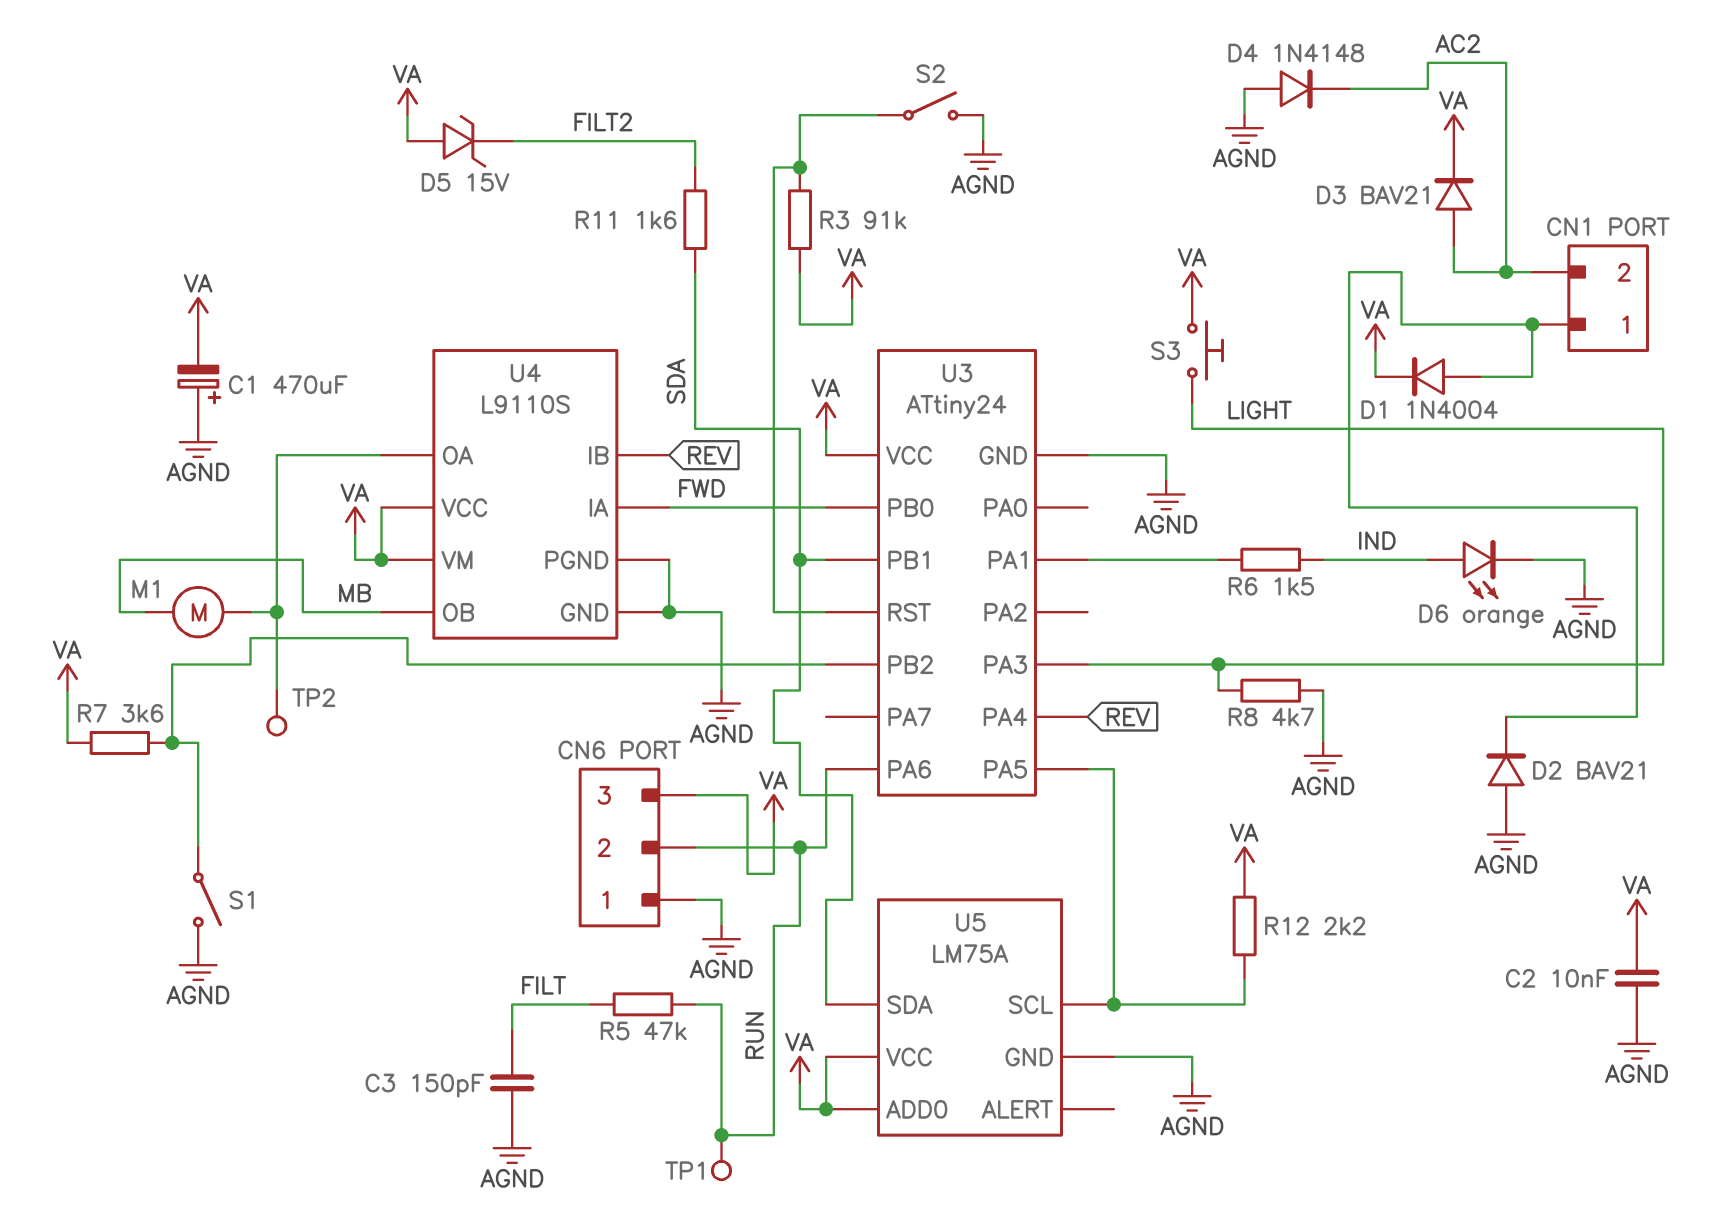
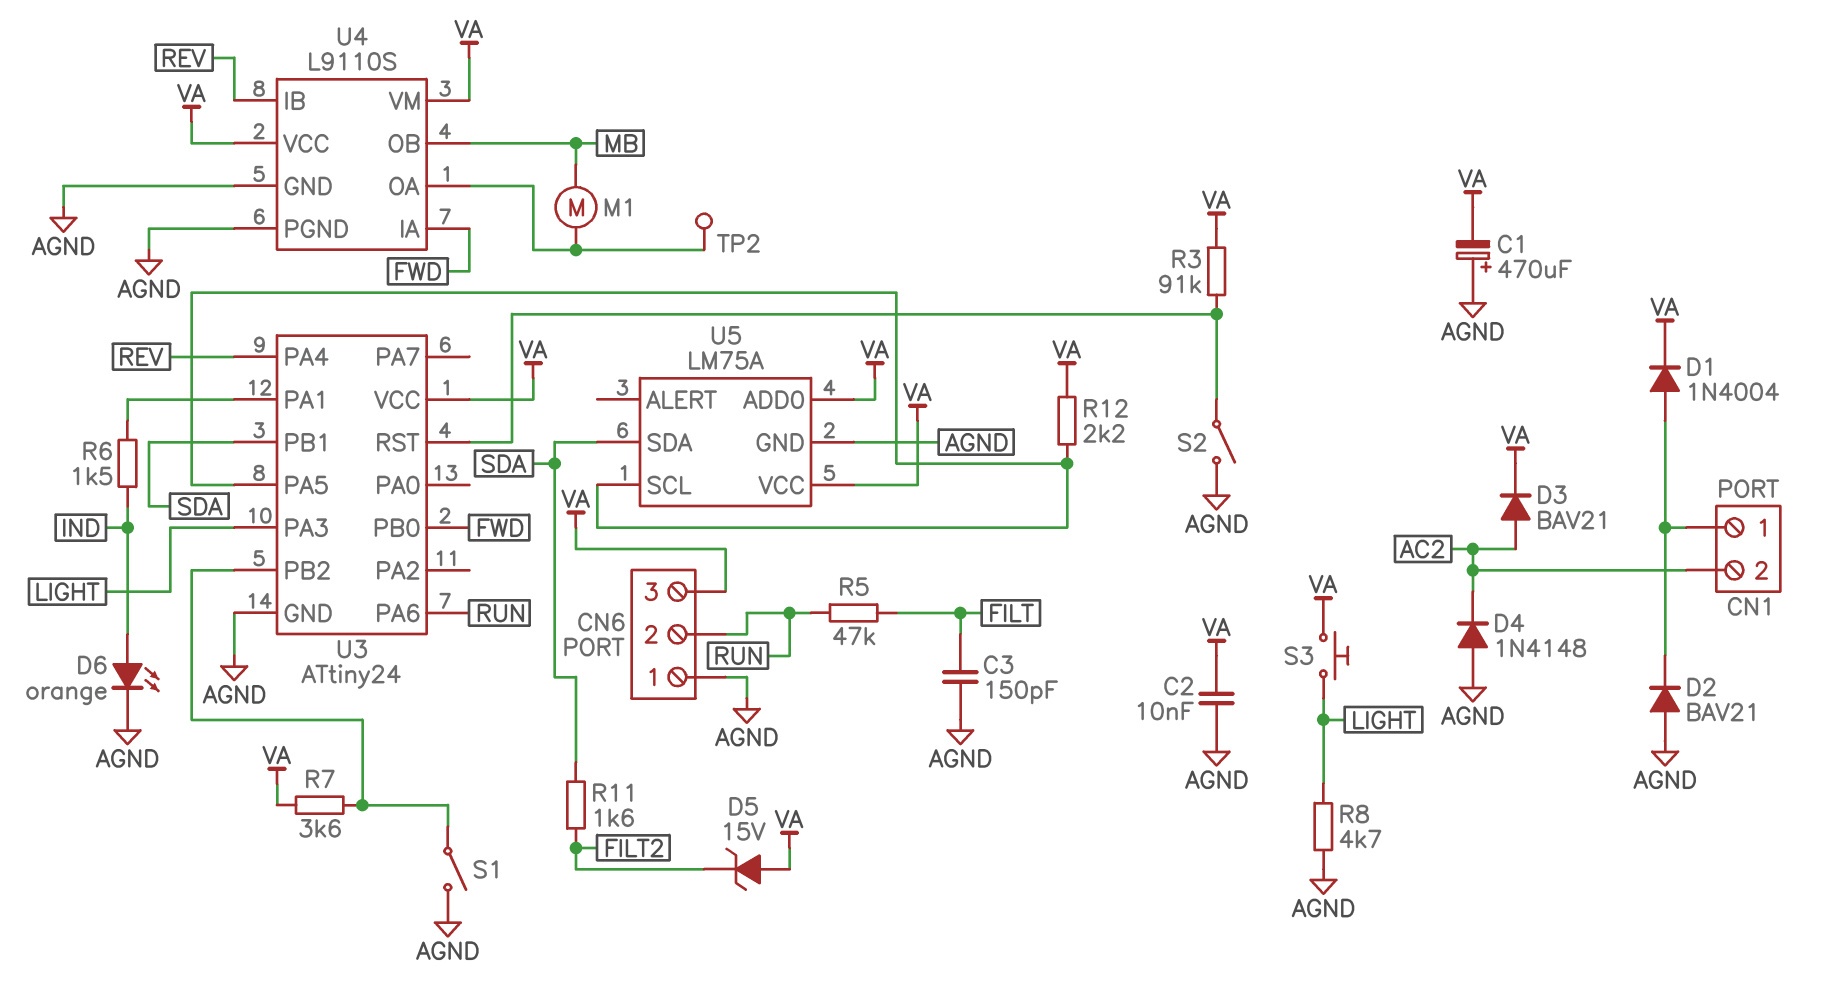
TP1: test point (RUN) -> none

